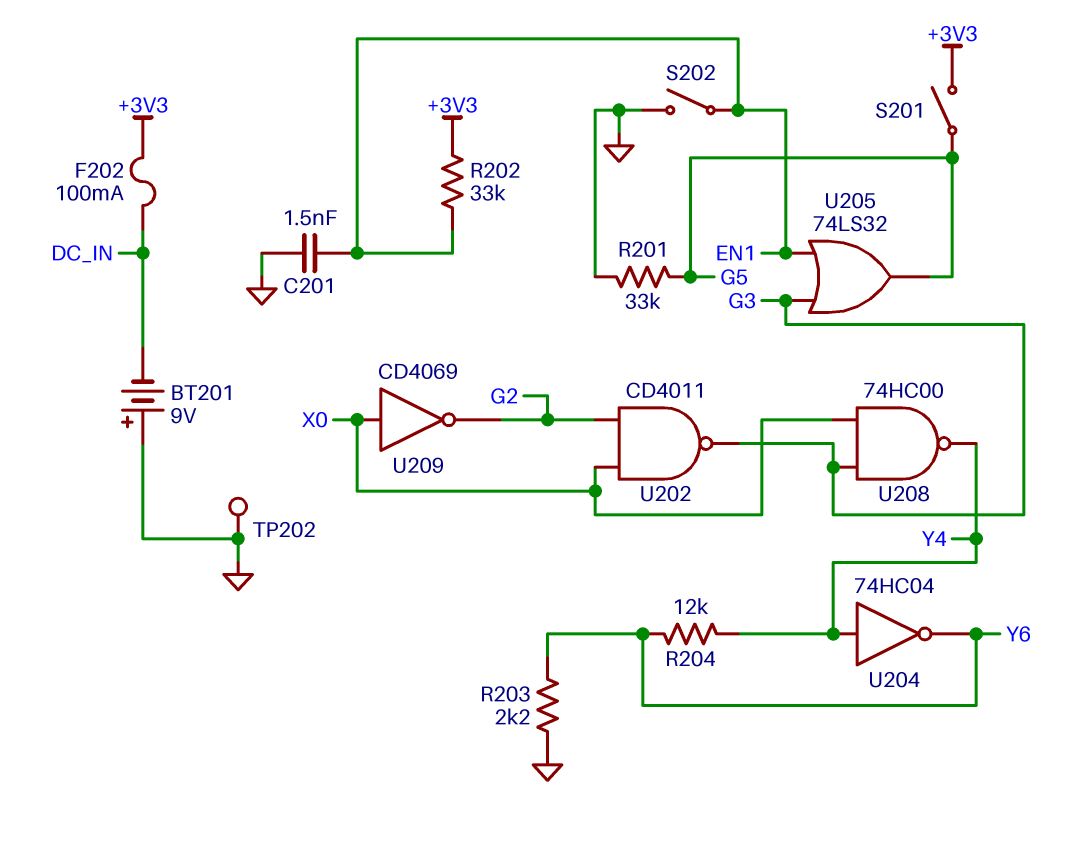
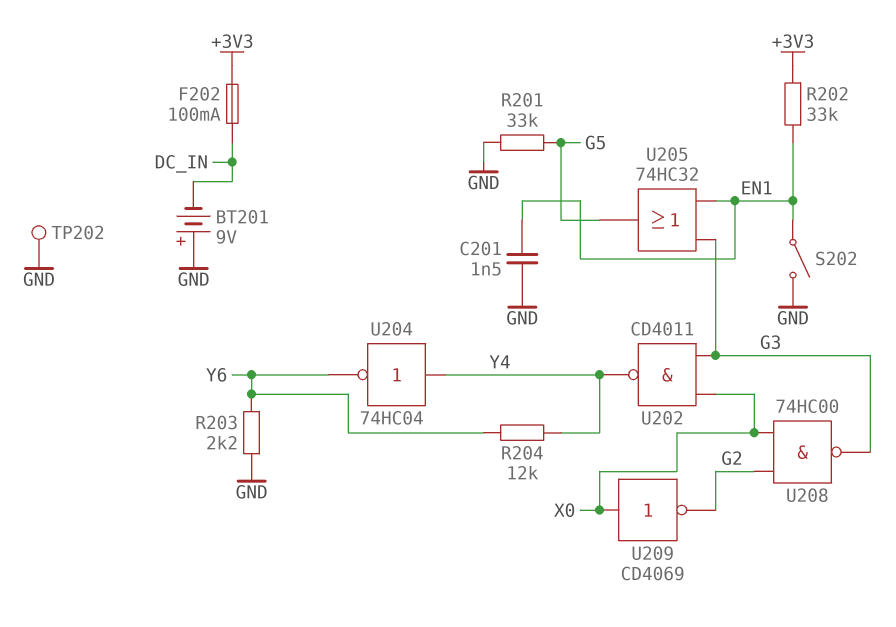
S201: switch (+3V3, G5) -> none
U202: NAND CD4011 (in G2, in X0, out G3) -> NAND CD4011 (in G3, in X0, out Y4)
U205: OR 74LS32 (in EN1, in G3, out G5) -> OR 74HC32 (in EN1, in G3, out G5)
U208: NAND 74HC00 (in G3, in X0, out Y4) -> NAND 74HC00 (in G2, in X0, out G3)

